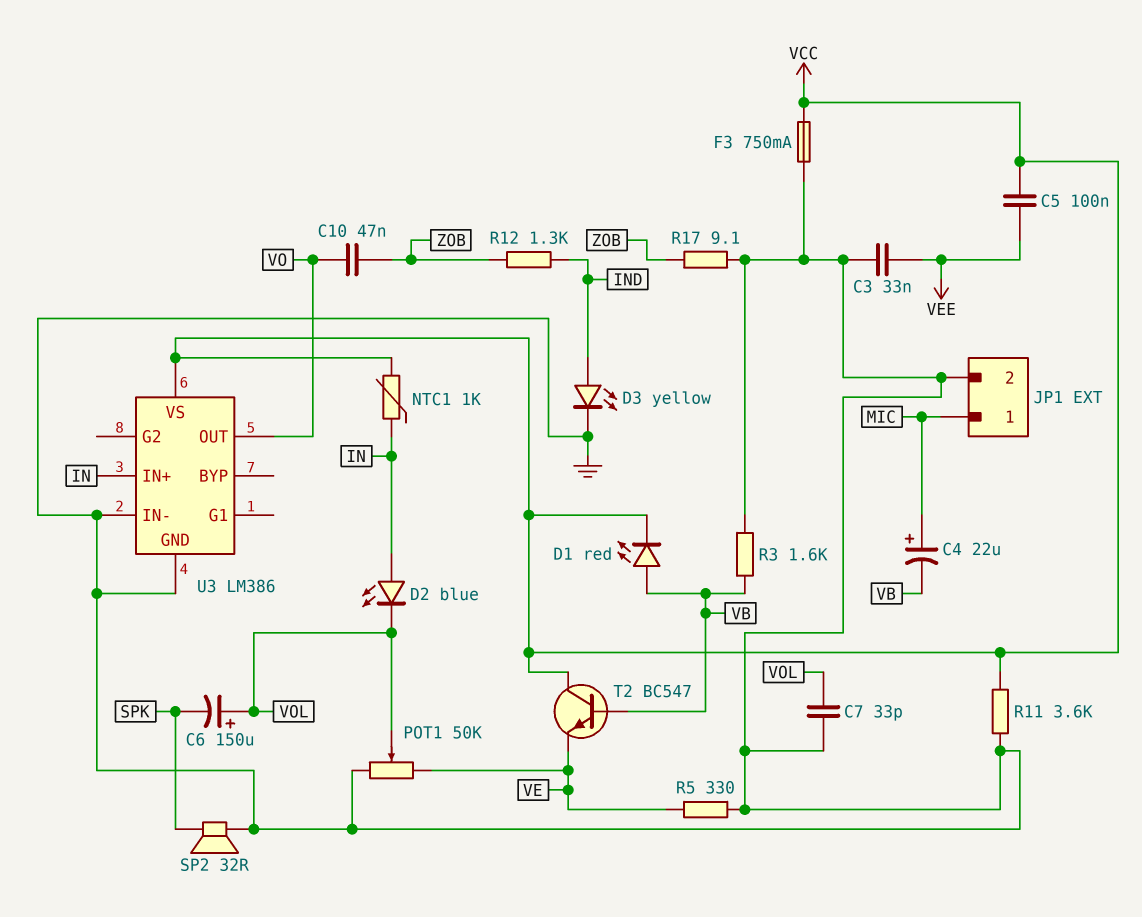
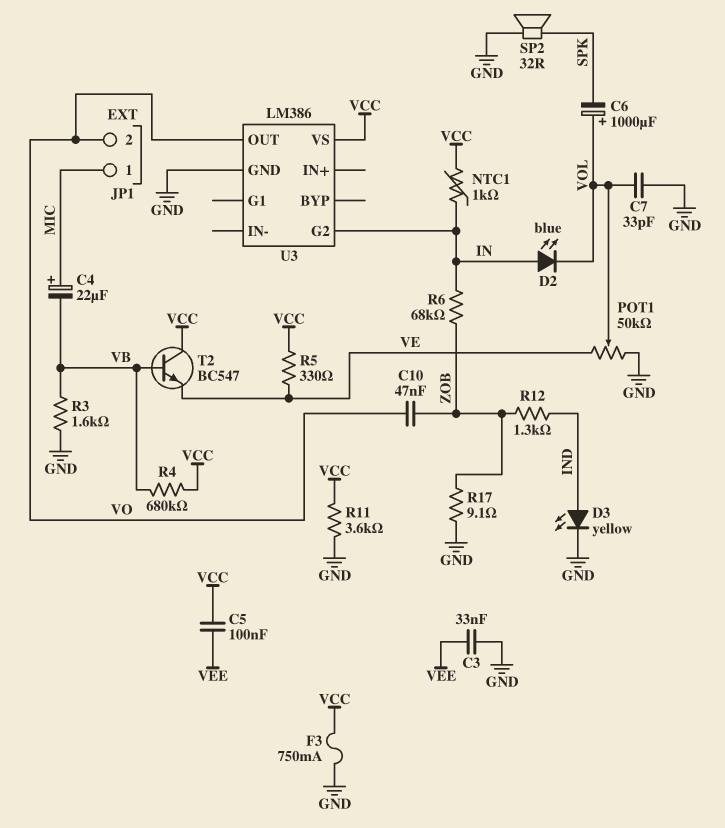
C6: 150uF (plus VOL, minus SPK) -> 1000uF (plus VOL, minus SPK)
D1: LED red (A VB, K VCC) -> none
JP1 pin 2: GND -> VO
R4: none -> 680k (VB, VCC)
R5: 330 (GND, VE) -> 330 (VCC, VE)
R6: none -> 68k (IN, ZOB)
U3 pin G2: none -> IN
U3 pin IN+: IN -> none
U3 pin IN-: GND -> none

